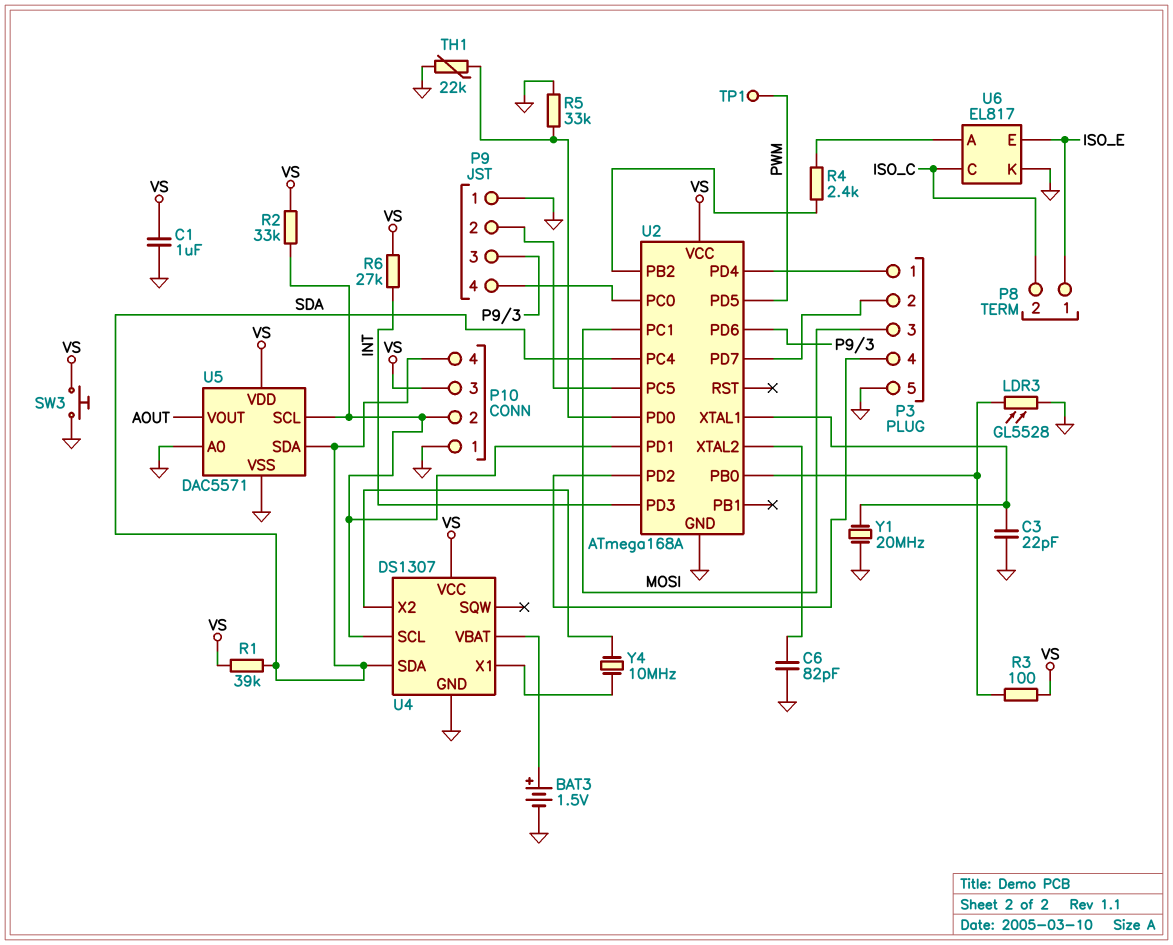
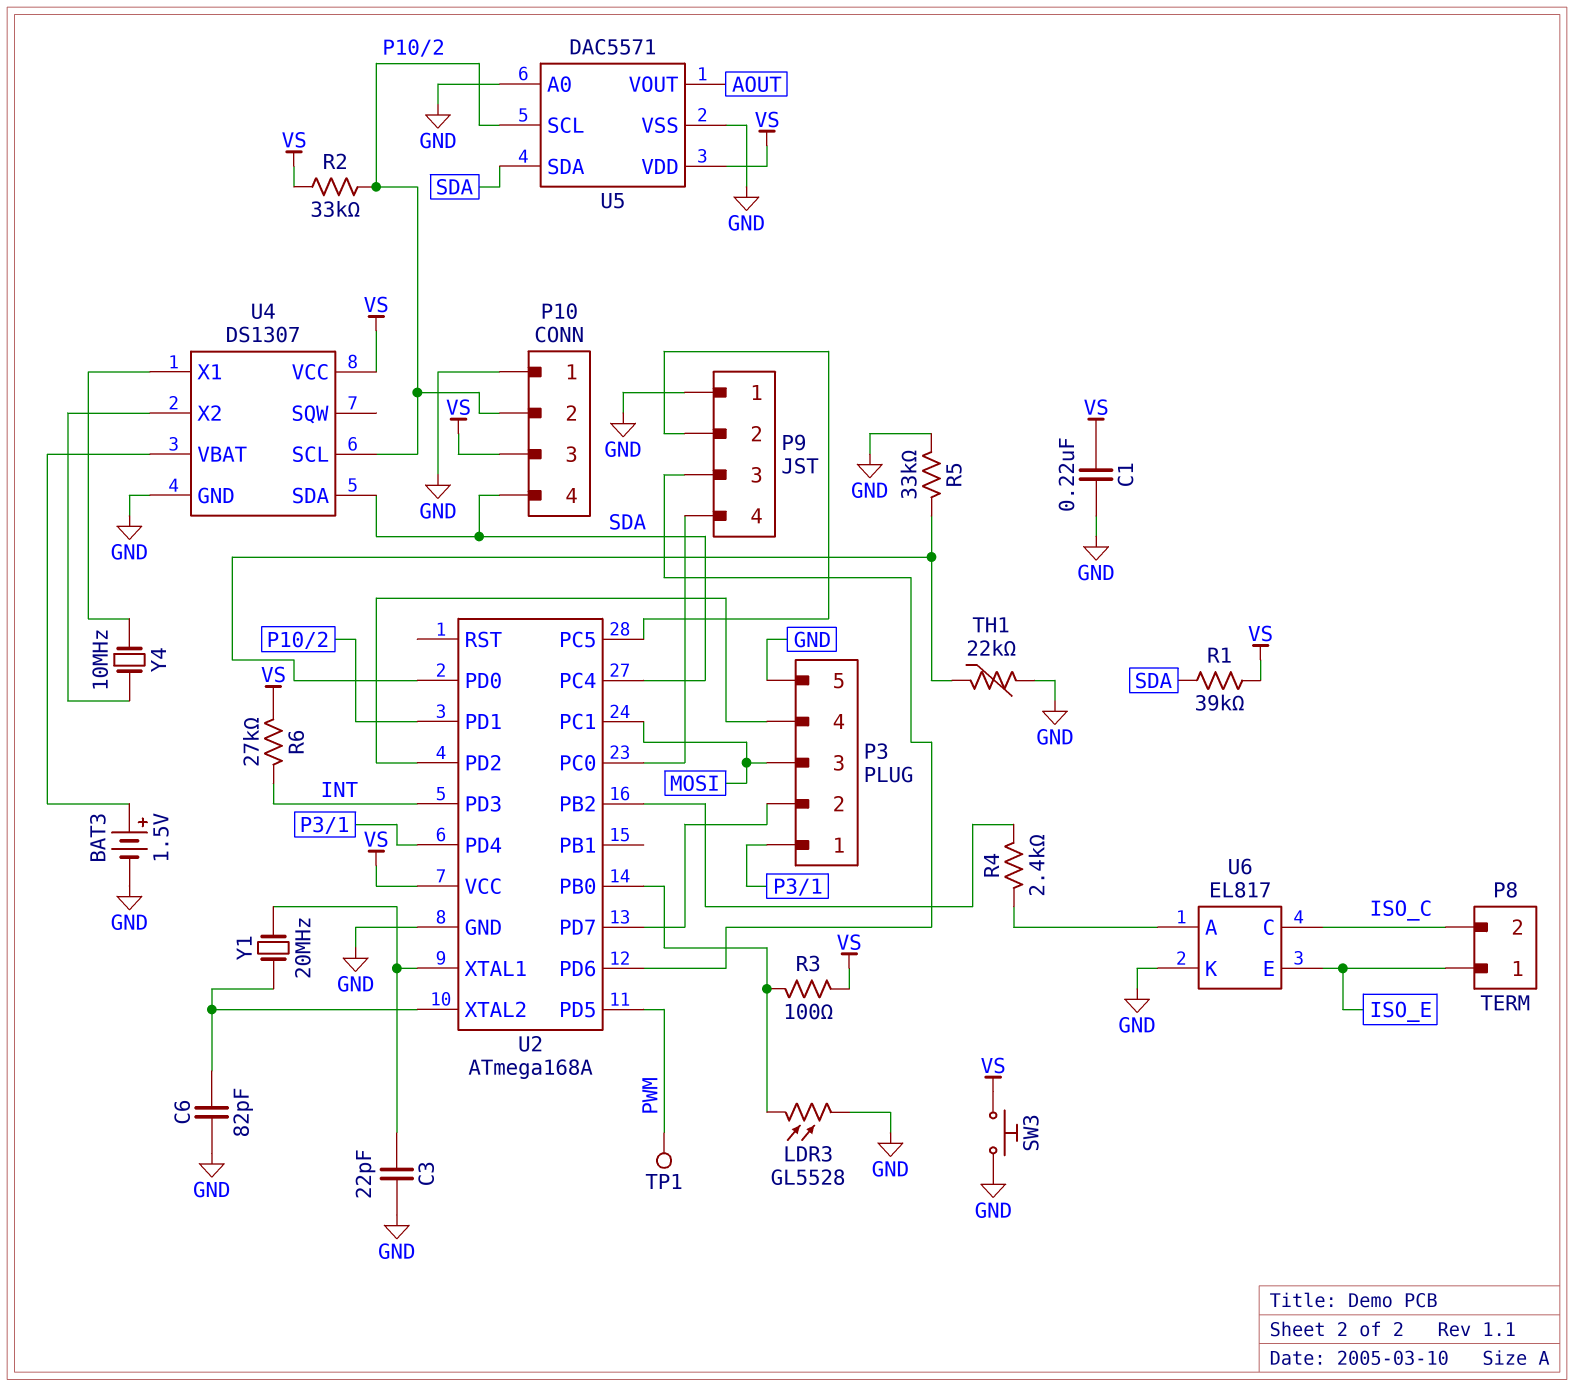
C1: 1uF (GND, VS) -> 220nF (GND, VS)
Y1: 20MHz (GND, U2/XTAL1) -> 20MHz (U2/XTAL1, U2/XTAL2)

